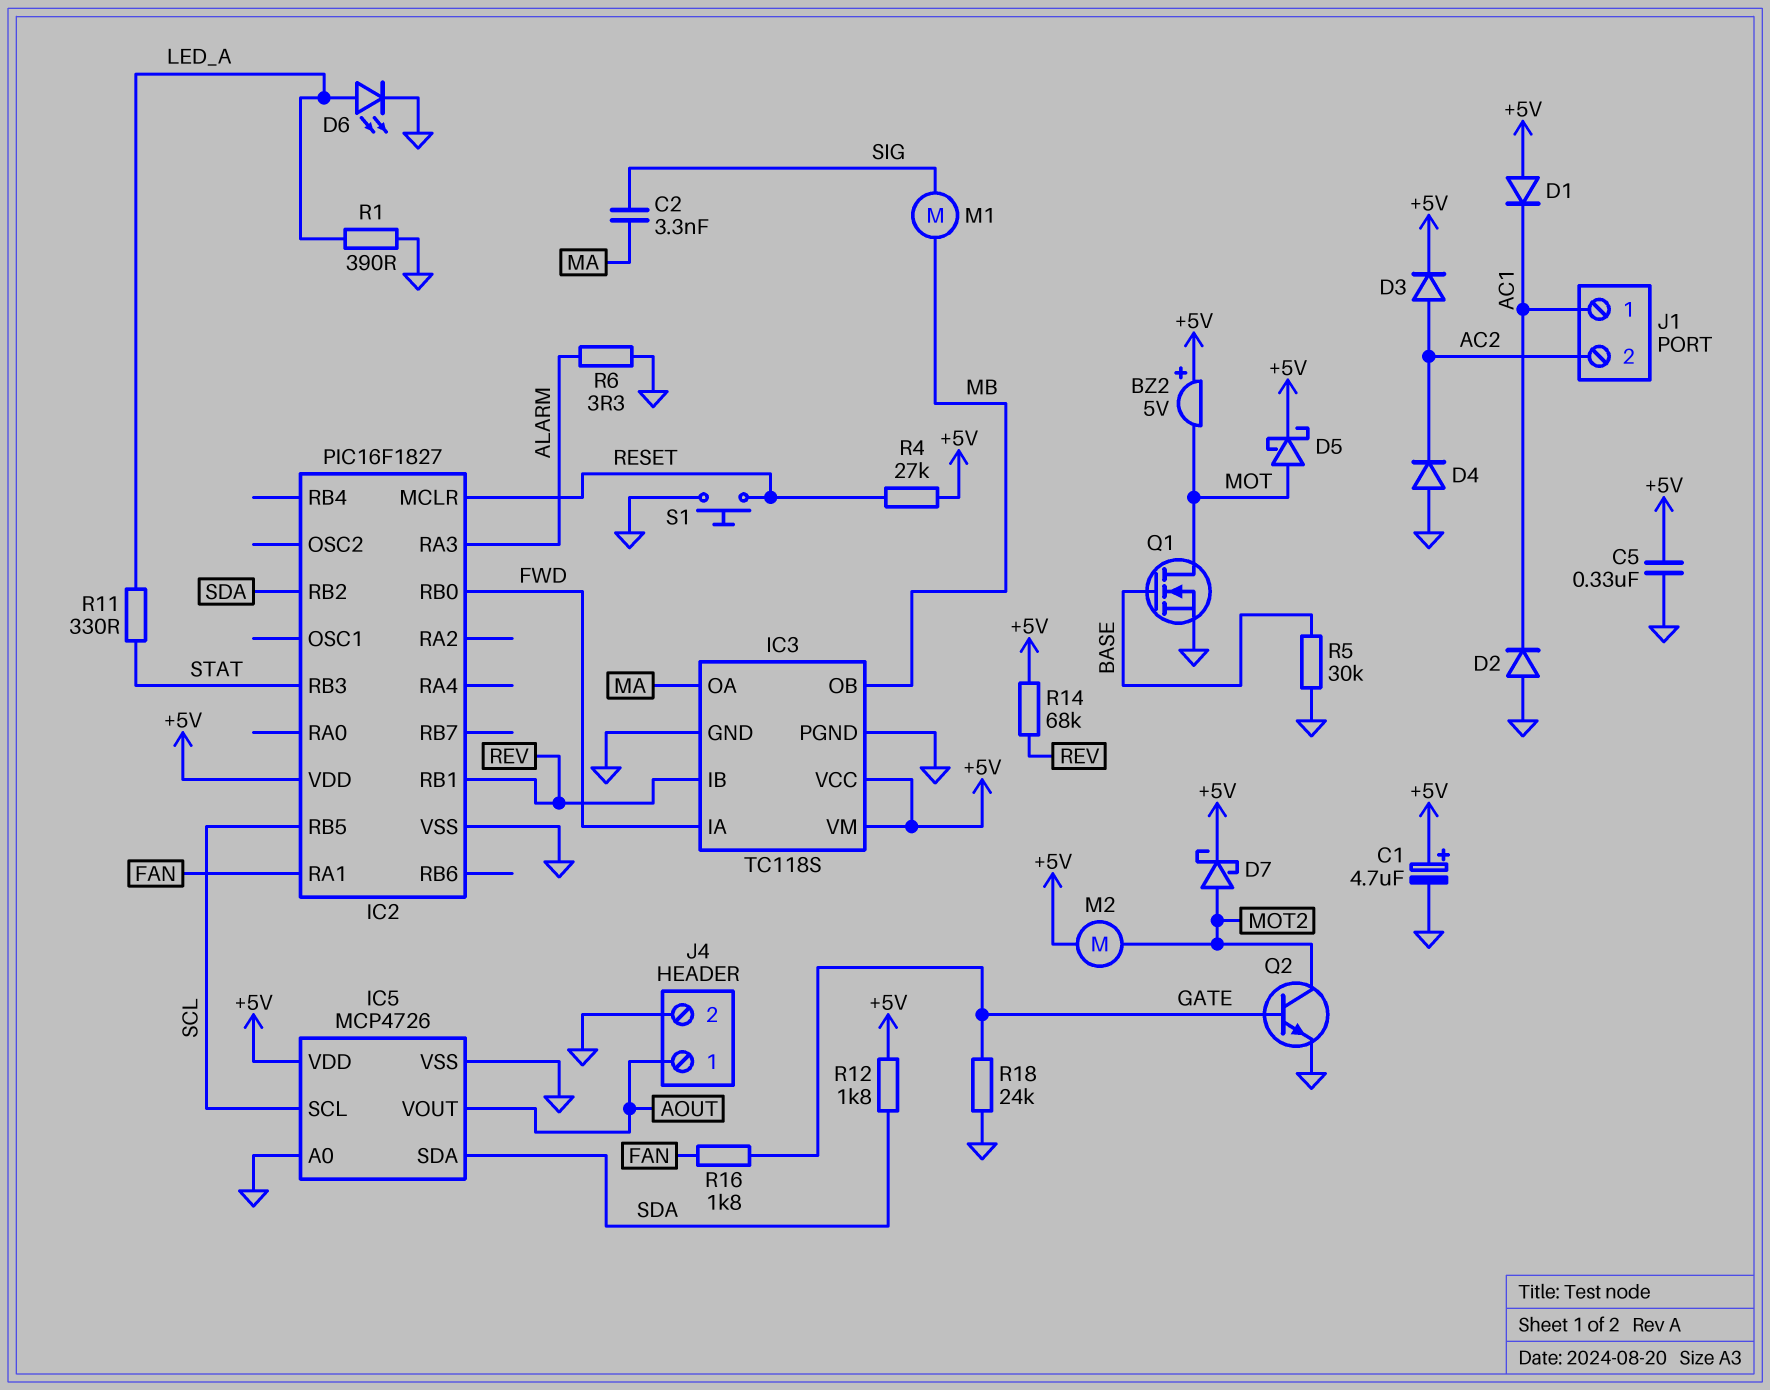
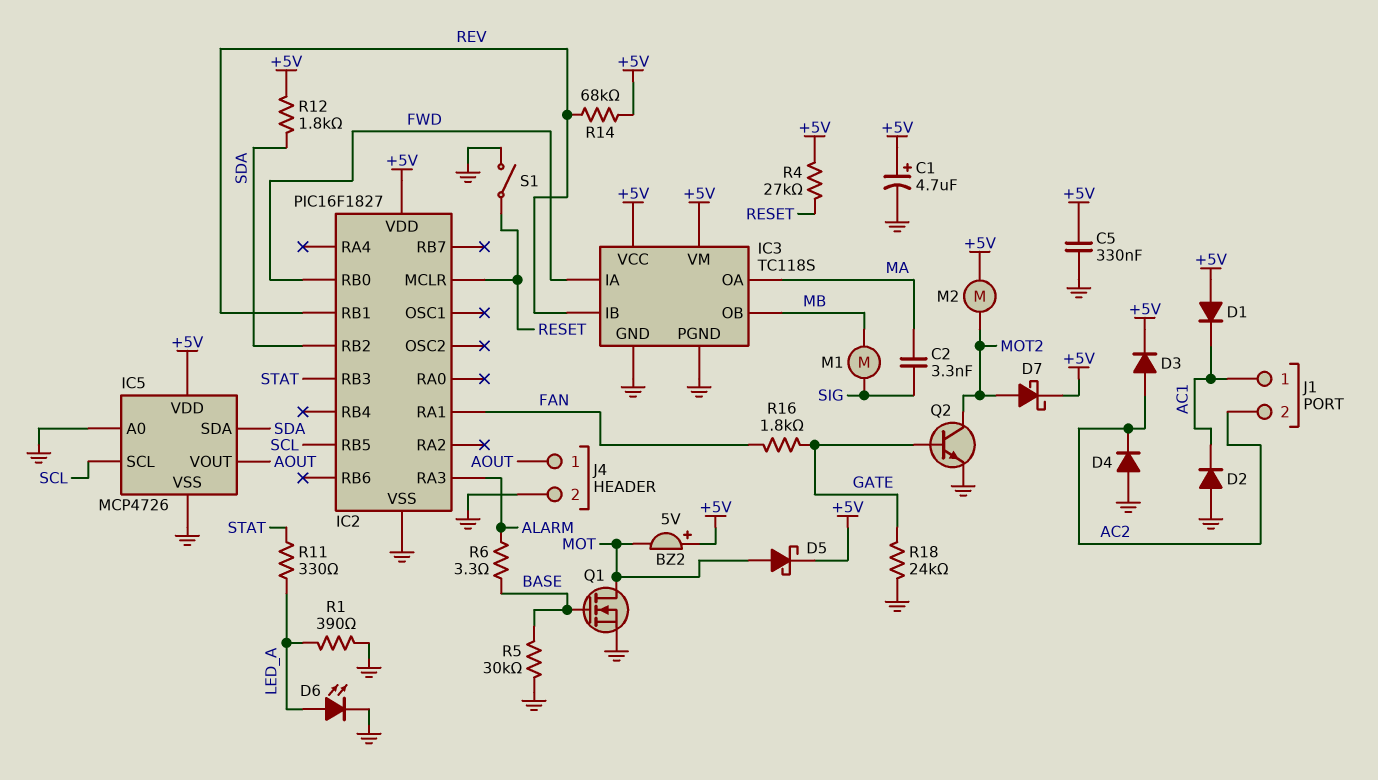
R6: 3.3 (ALARM, GND) -> 3.3 (ALARM, BASE)
S1: button (GND, RESET) -> switch (GND, RESET)

